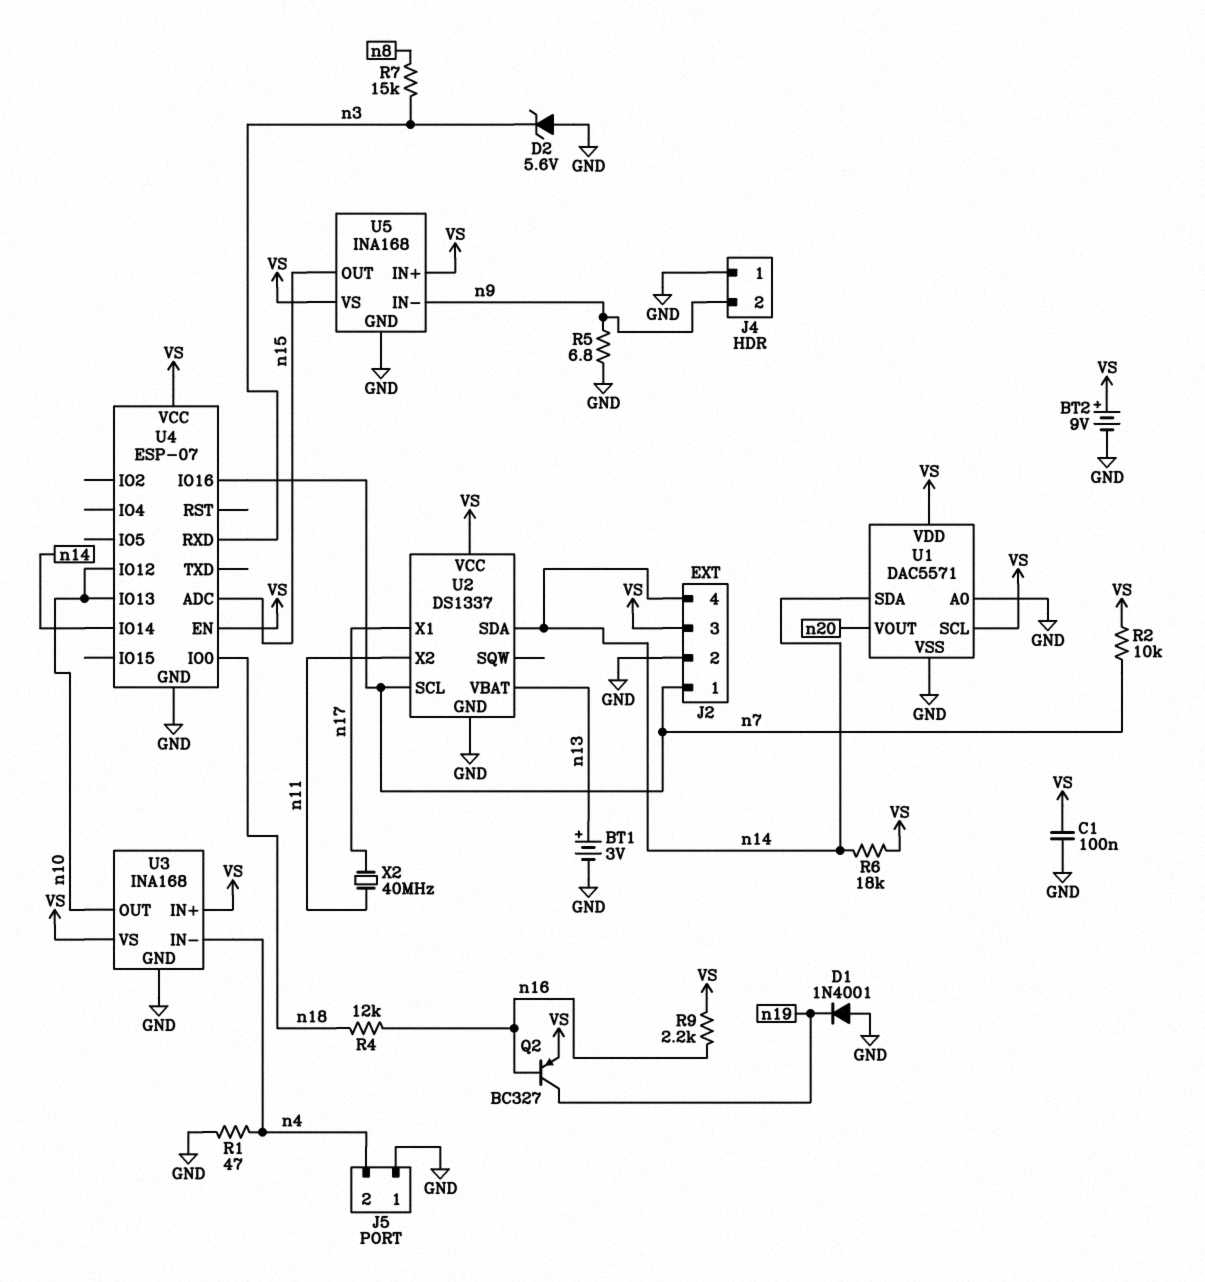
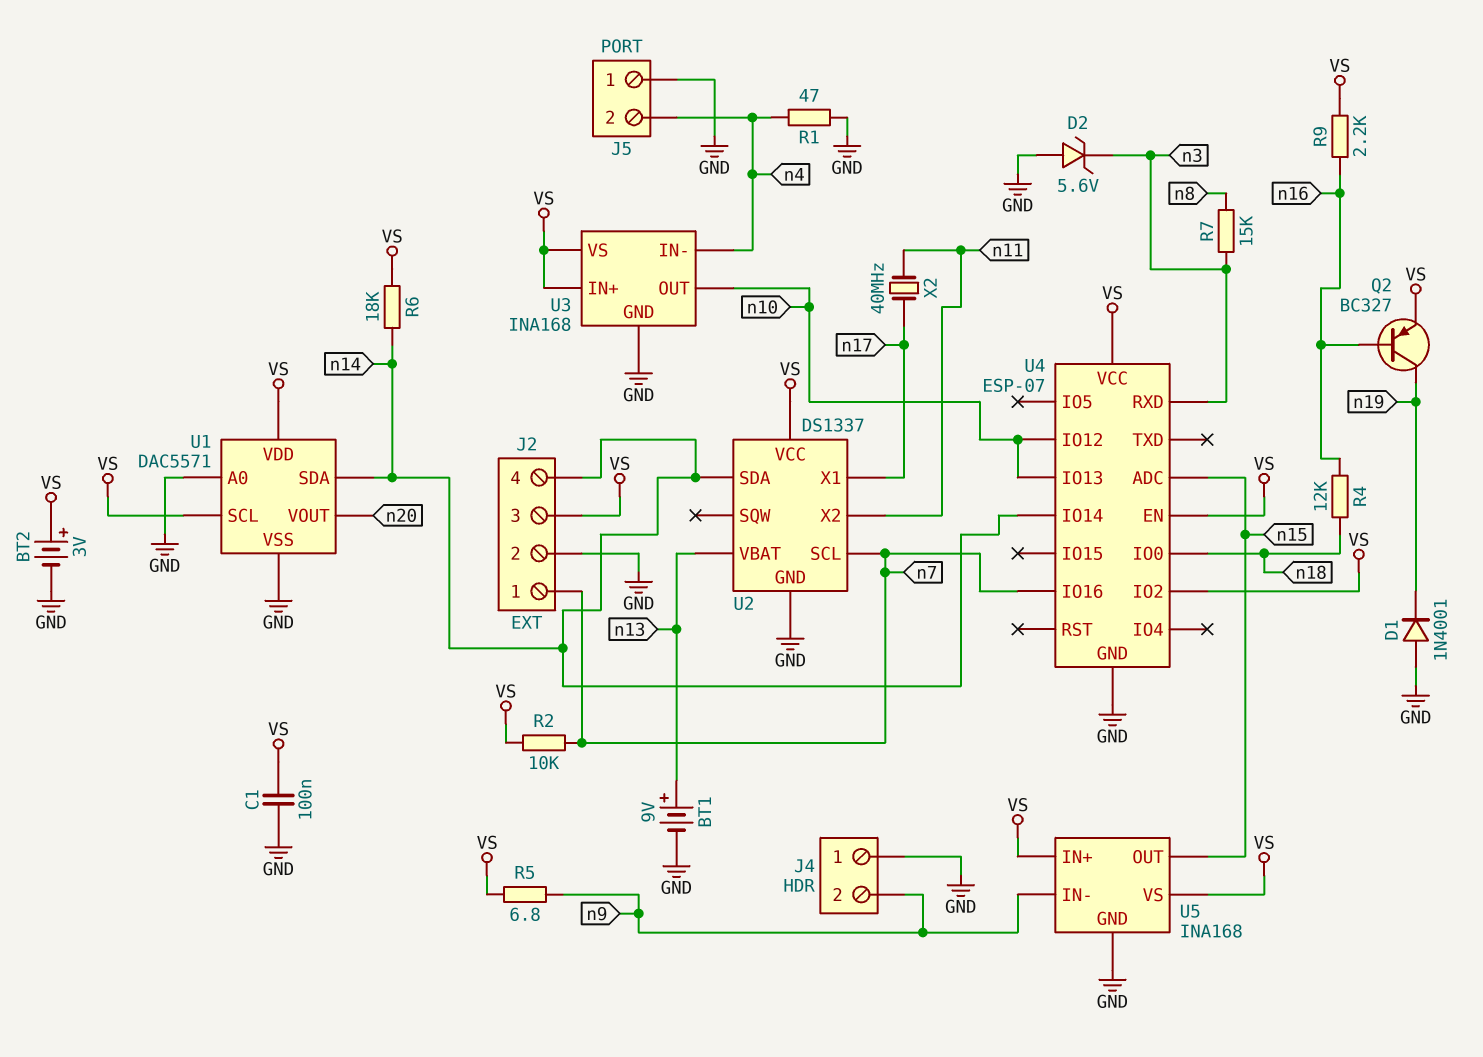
BT1: 3V (plus n13, minus GND) -> 9V (plus n13, minus GND)
BT2: 9V (plus VS, minus GND) -> 3V (plus VS, minus GND)
R5: 6.8 (GND, n9) -> 6.8 (VS, n9)
U4 pin IO2: none -> VS

